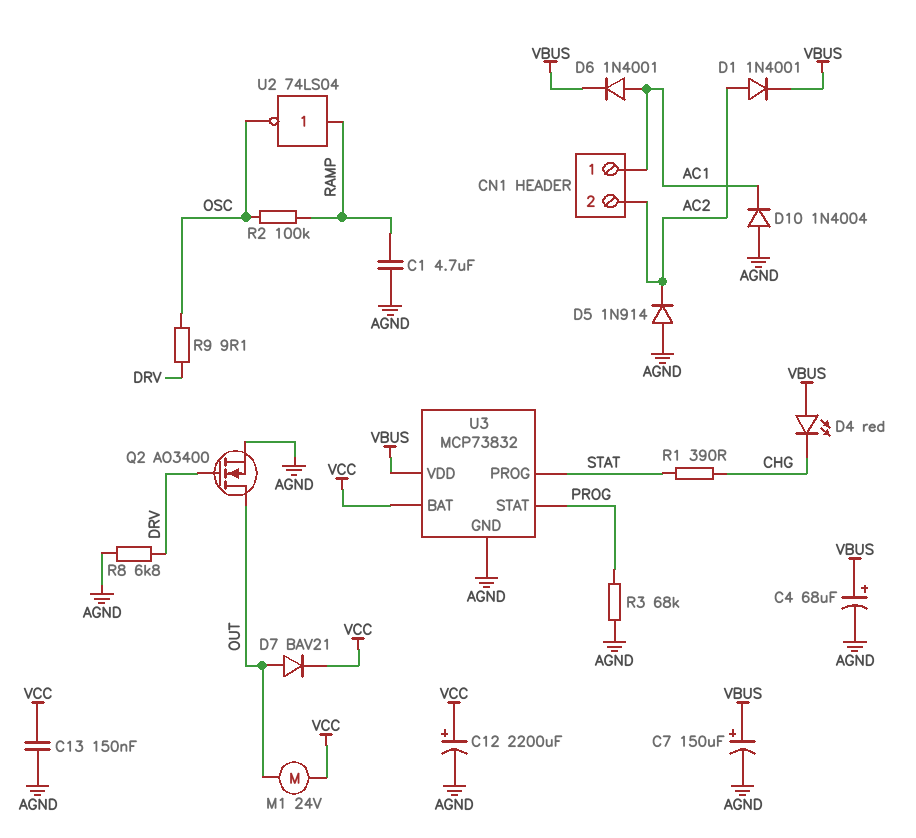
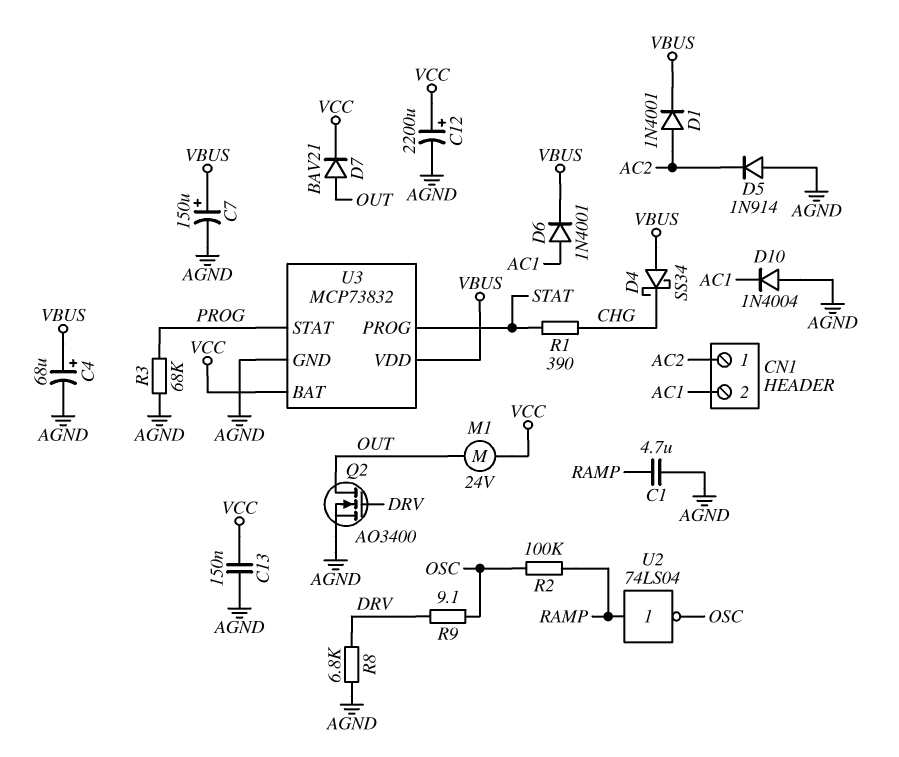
CN1 pin 1: AC1 -> AC2
CN1 pin 2: AC2 -> AC1
D4: LED red (A VBUS, K CHG) -> schottky SS34 (A VBUS, K CHG)

